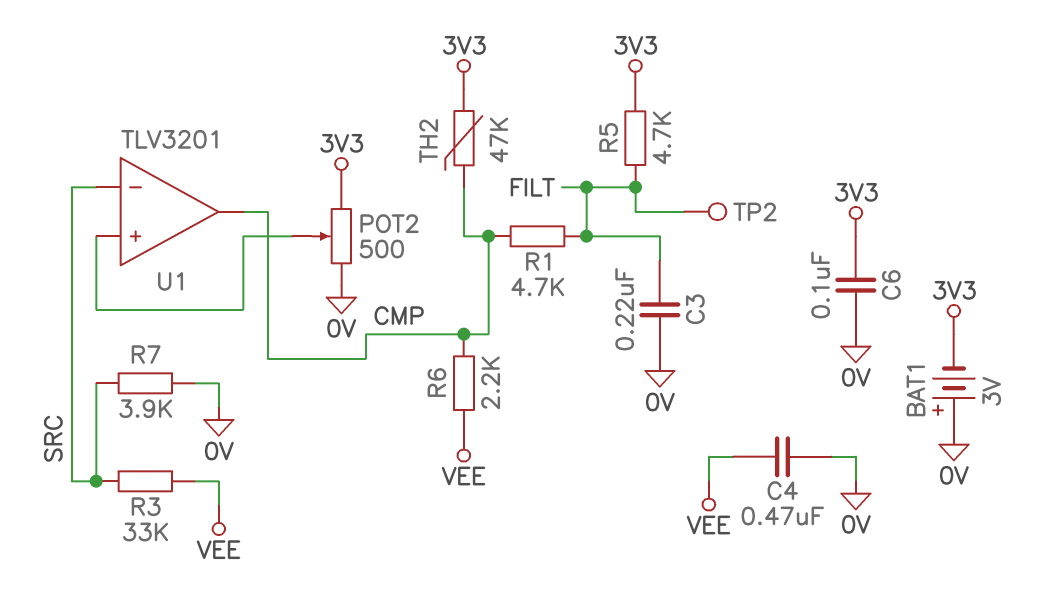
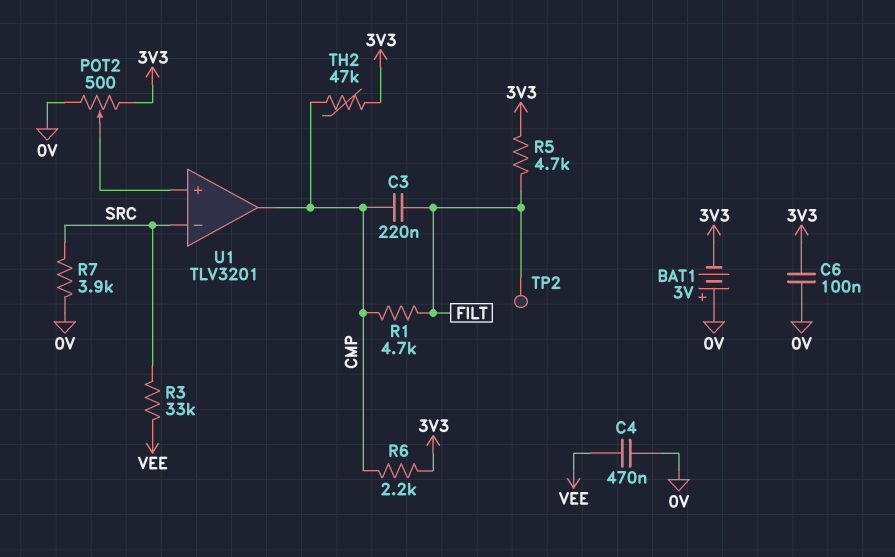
C3: 220nF (0V, FILT) -> 220nF (CMP, FILT)
R6: 2.2k (CMP, VEE) -> 2.2k (3V3, CMP)

